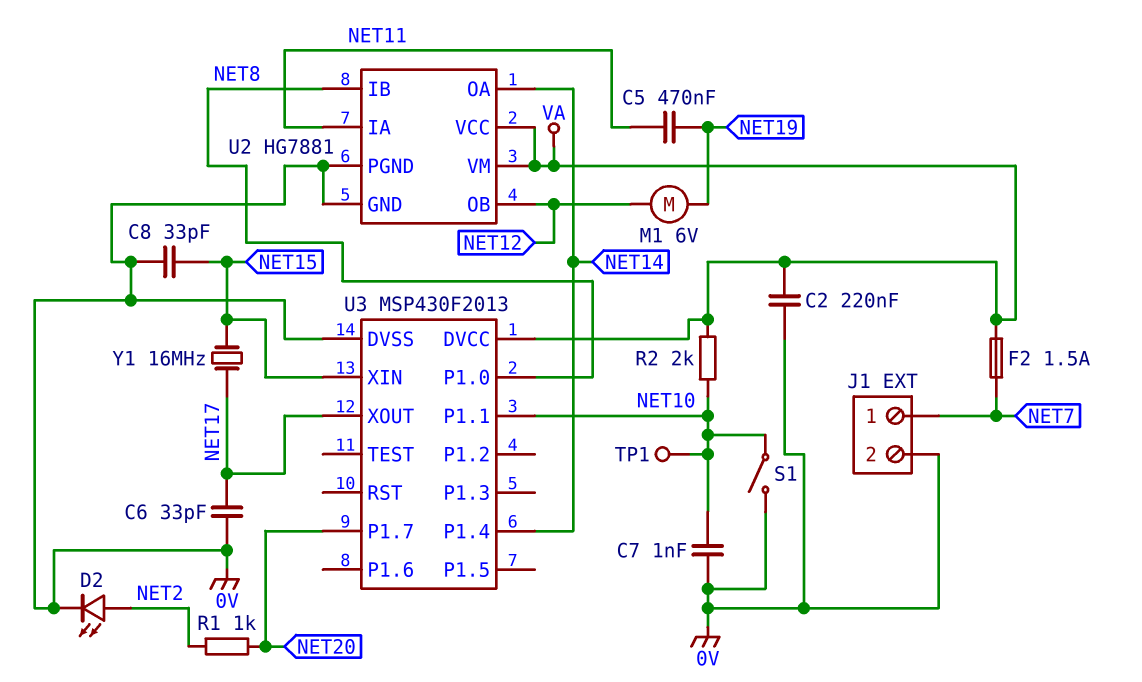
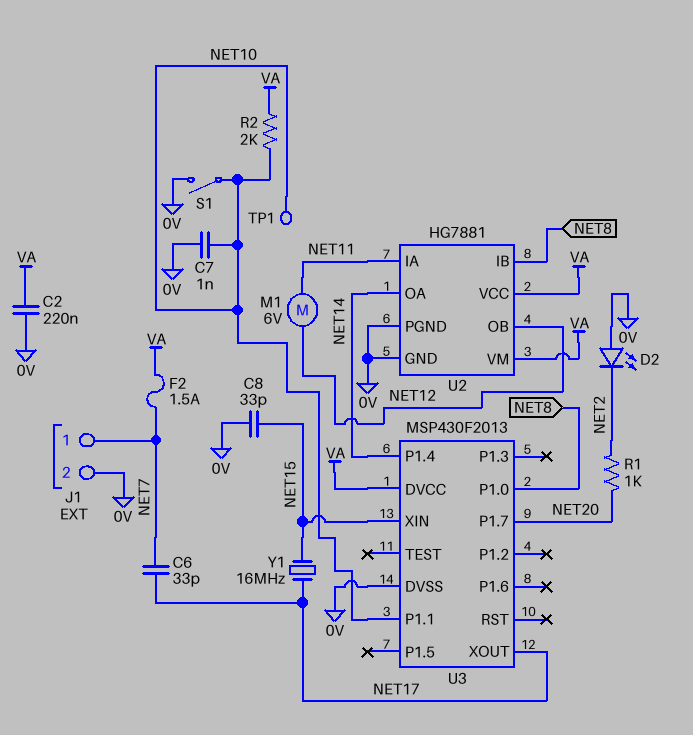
C5: 470nF (NET11, NET19) -> none
C6: 33pF (0V, NET17) -> 33pF (NET7, NET17)
D2: LED (A NET2, K 0V) -> LED (A 0V, K NET2)
M1: motor 6V (NET12, NET19) -> motor 6V (NET11, NET12)

